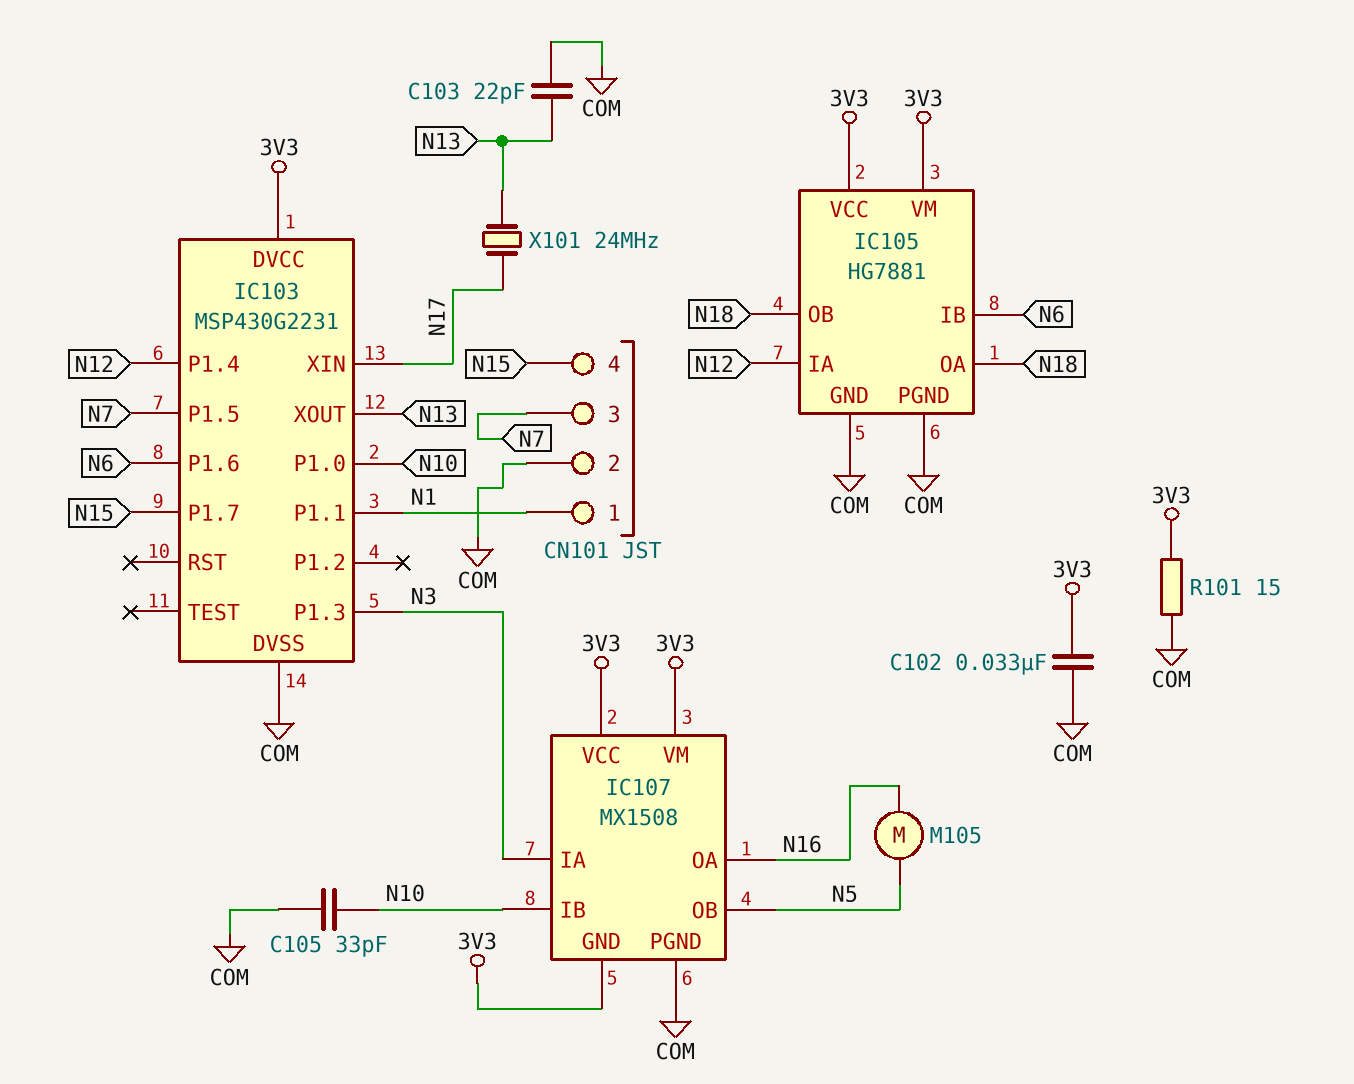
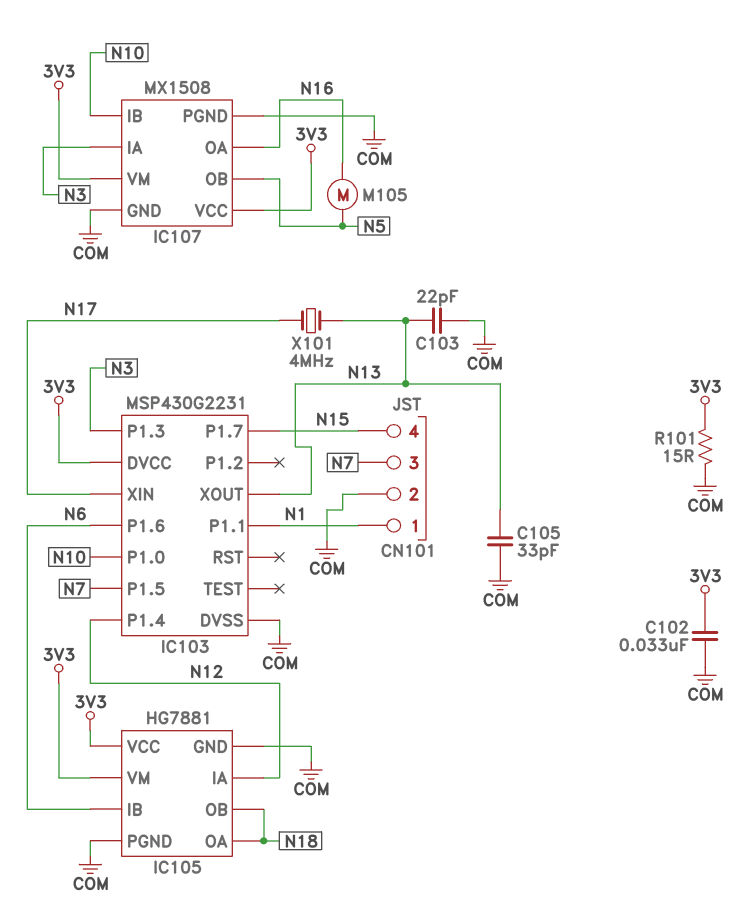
C105: 33pF (COM, N10) -> 33pF (COM, N13)
IC107 pin GND: 3V3 -> COM
X101: 24MHz (N13, N17) -> 4MHz (N13, N17)

